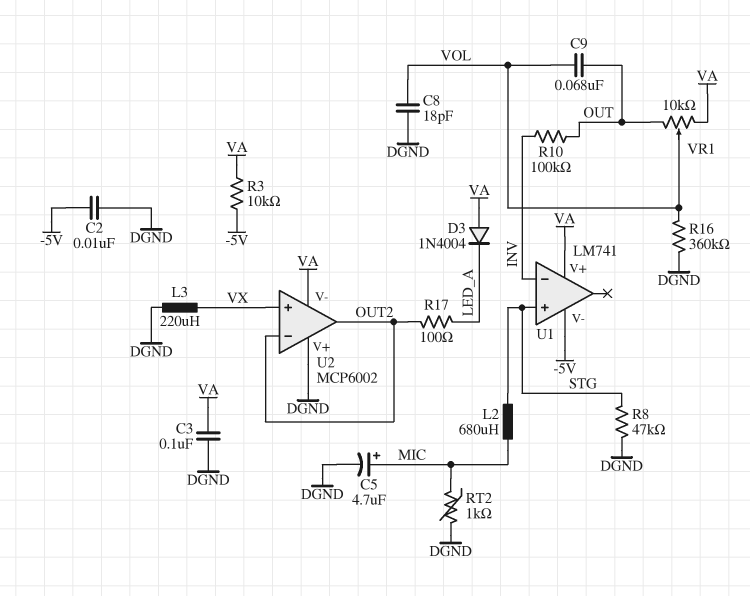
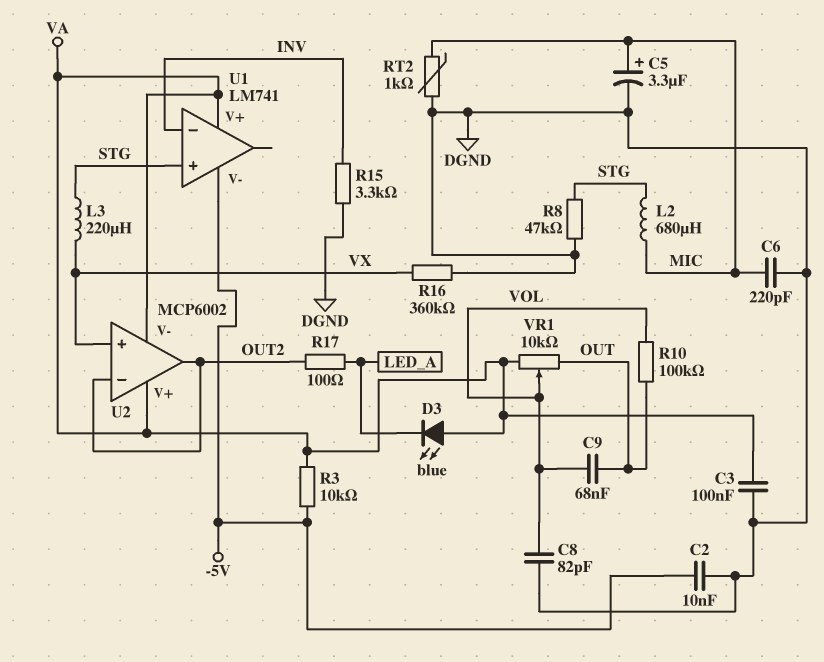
C5: 4.7uF (plus MIC, minus DGND) -> 3.3uF (plus MIC, minus DGND)
C6: none -> 220pF (DGND, MIC)
C8: 18pF (DGND, VOL) -> 82pF (DGND, VOL)
D3: diode 1N4004 (A VA, K LED_A) -> LED blue (A VA, K LED_A)
L3: 220uH (DGND, VX) -> 220uH (STG, VX)
R10: 100k (INV, OUT) -> 100k (OUT, VOL)
R15: none -> 3.3k (DGND, INV)
R16: 360k (DGND, VOL) -> 360k (DGND, VX)
U2 pin V+: DGND -> VA

